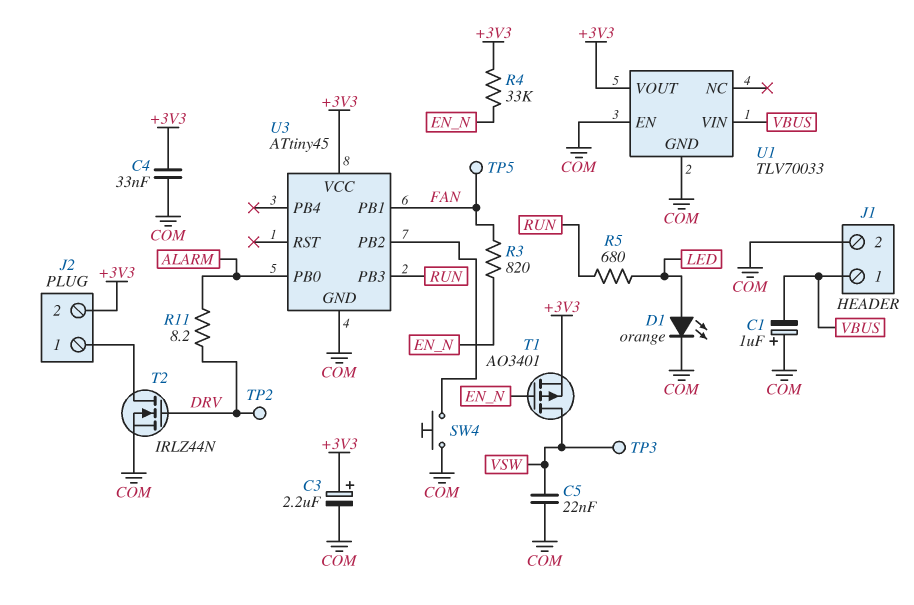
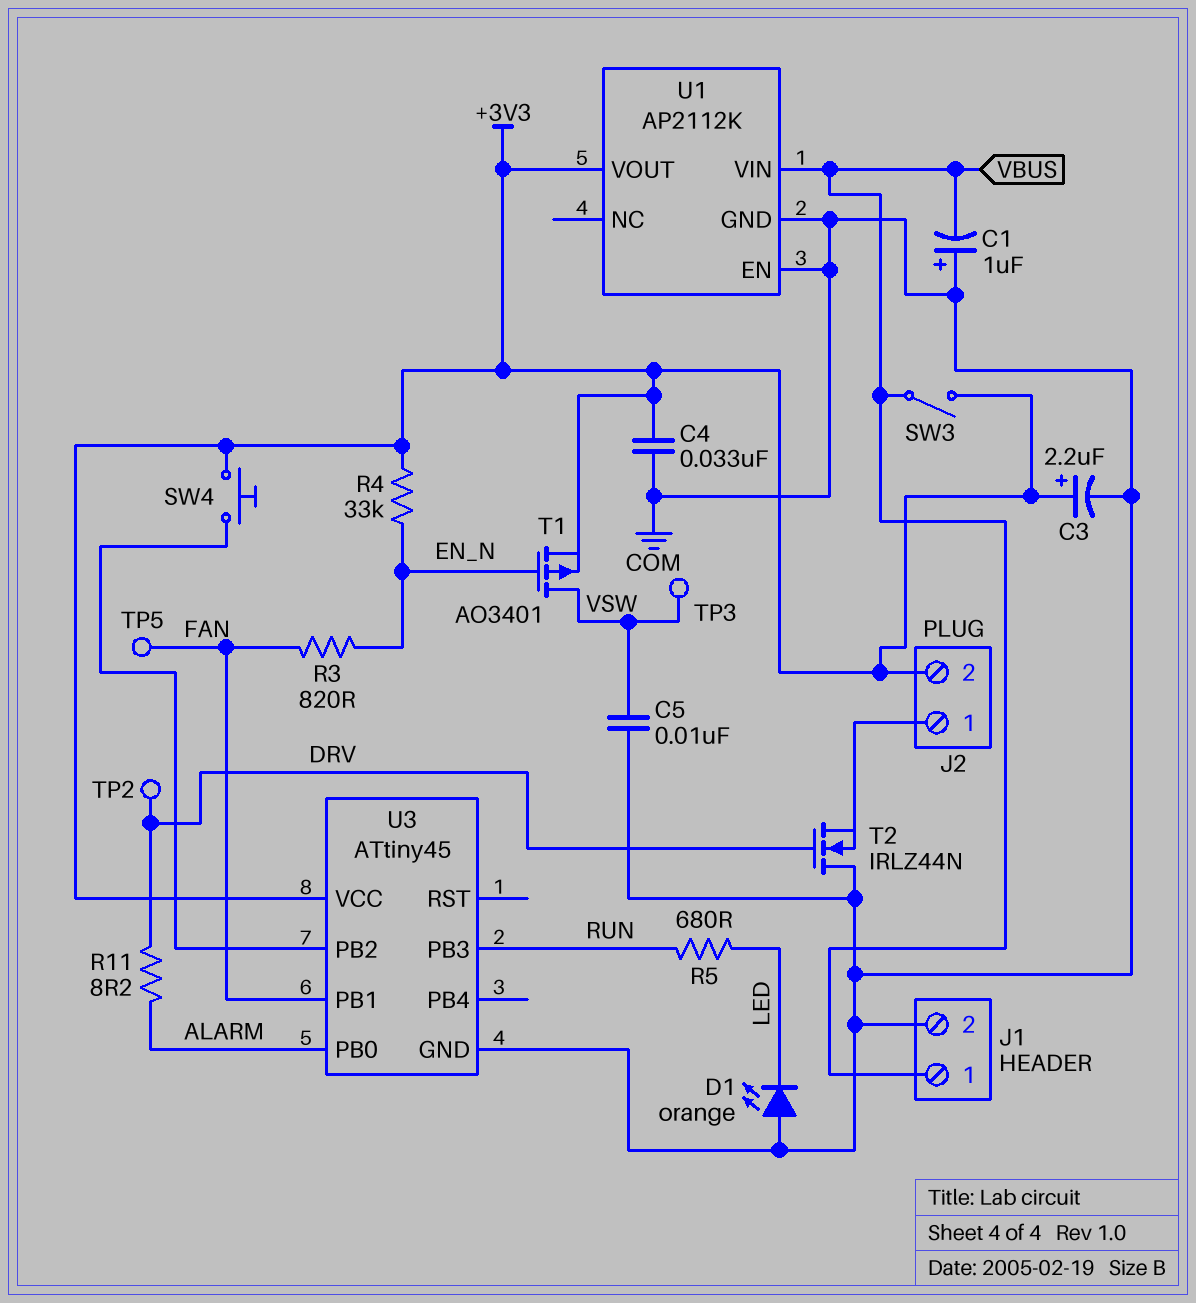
C5: 22nF (COM, VSW) -> 10nF (COM, VSW)
D1: LED orange (A LED, K COM) -> LED orange (A COM, K LED)
SW3: none -> switch (+3V3, VBUS)
SW4: button (COM, U3/PB2) -> button (+3V3, U3/PB2)
T2: NMOS IRLZ44N (G DRV, D J2/1, S COM) -> NMOS IRLZ44N (G DRV, D COM, S J2/1)
U1: TLV70033 -> AP2112K

